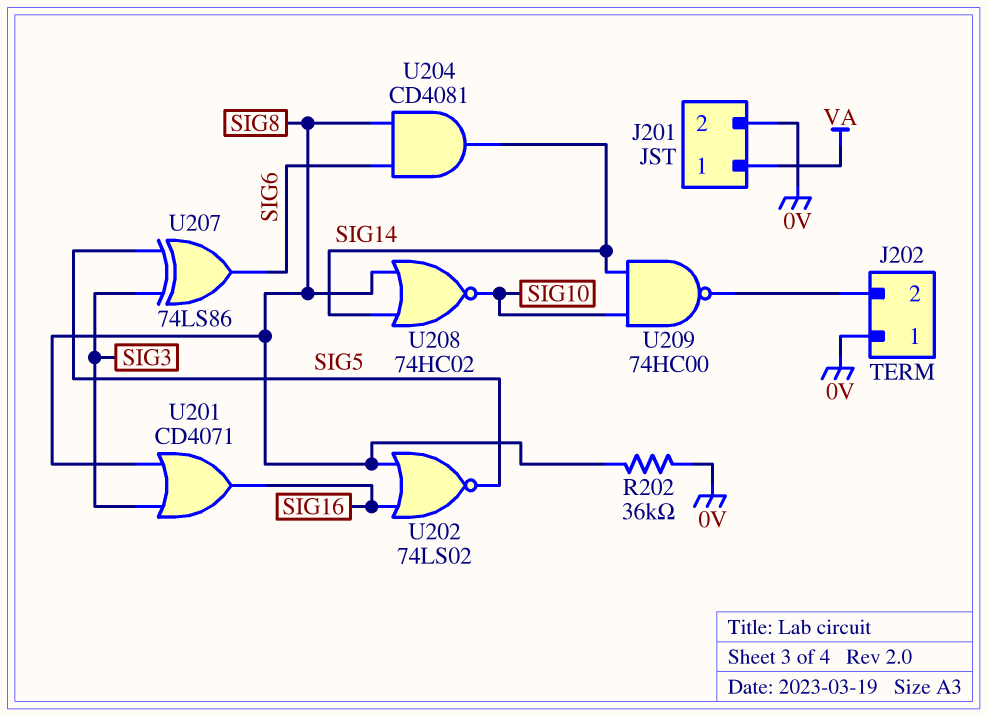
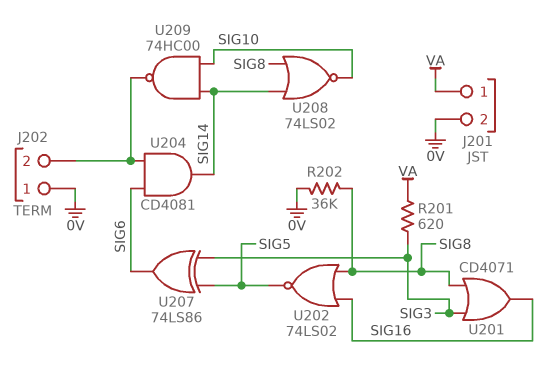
R201: none -> 620 (SIG3, VA)
U204: AND CD4081 (in SIG6, in SIG8, out SIG14) -> AND CD4081 (in J202/2, in SIG6, out SIG14)
U208: NOR 74HC02 (in SIG8, in SIG14, out SIG10) -> NOR 74LS02 (in SIG8, in SIG14, out SIG10)

